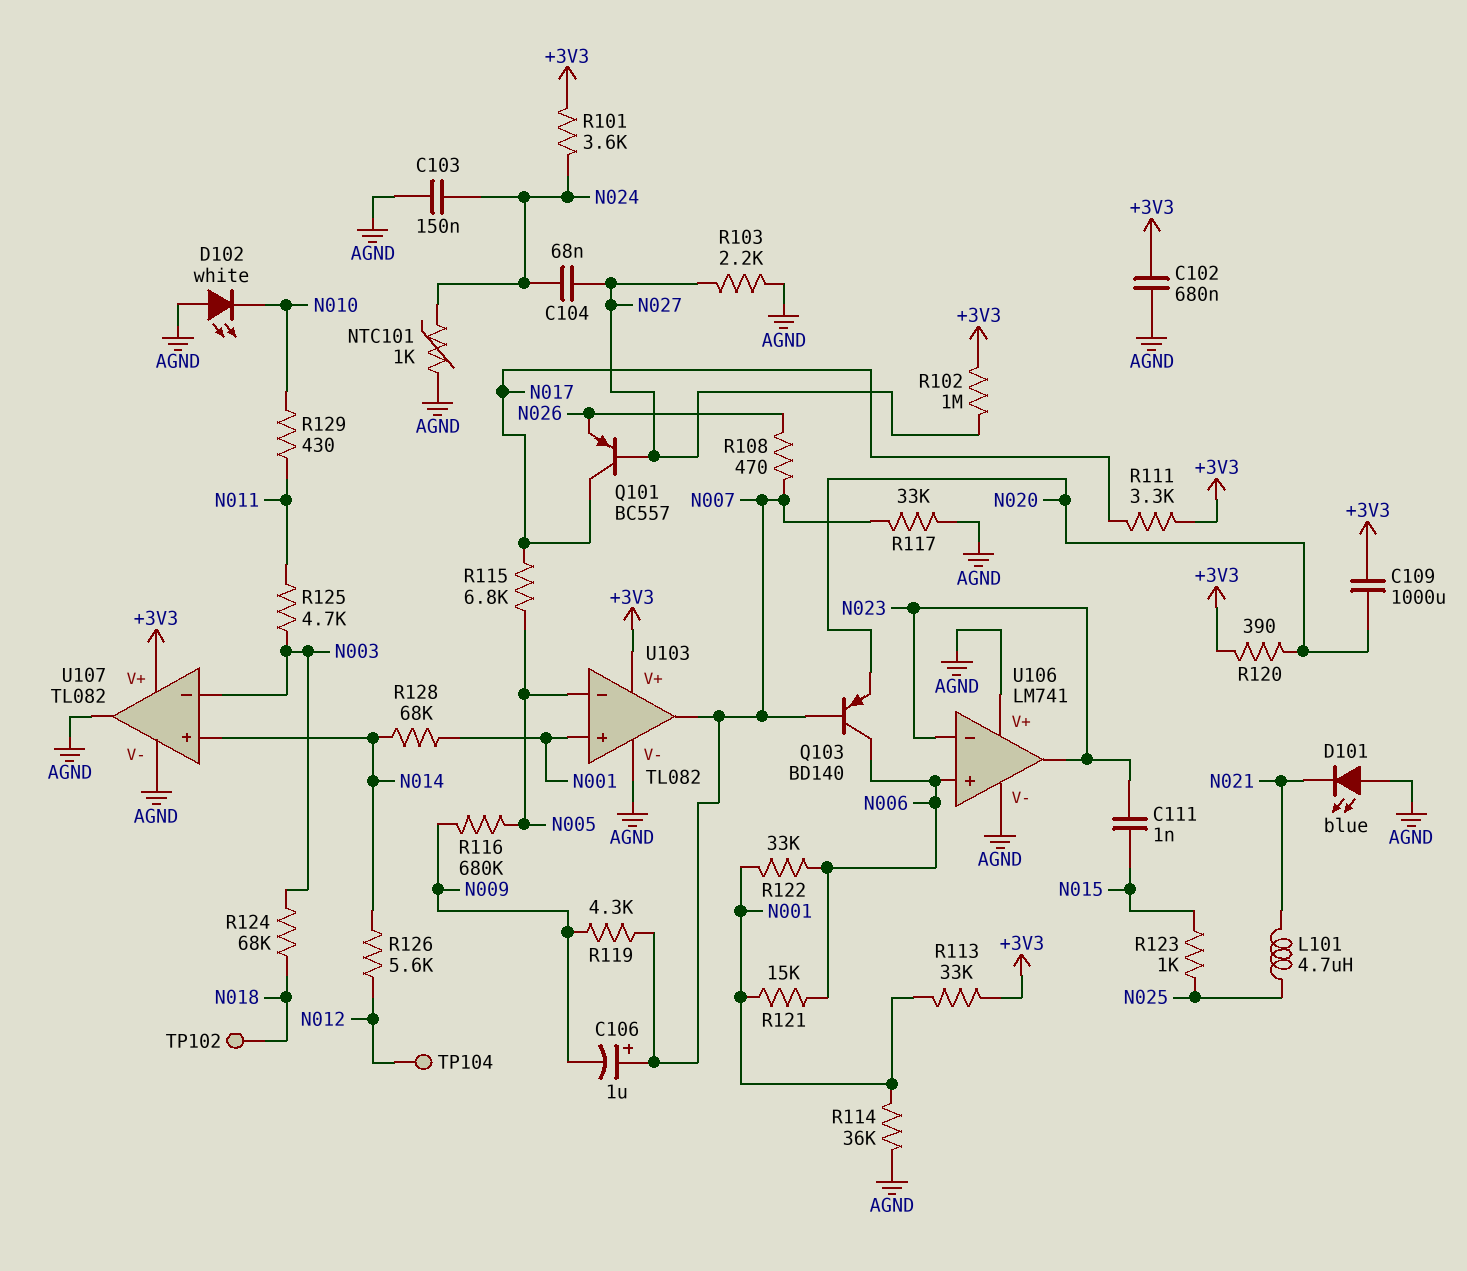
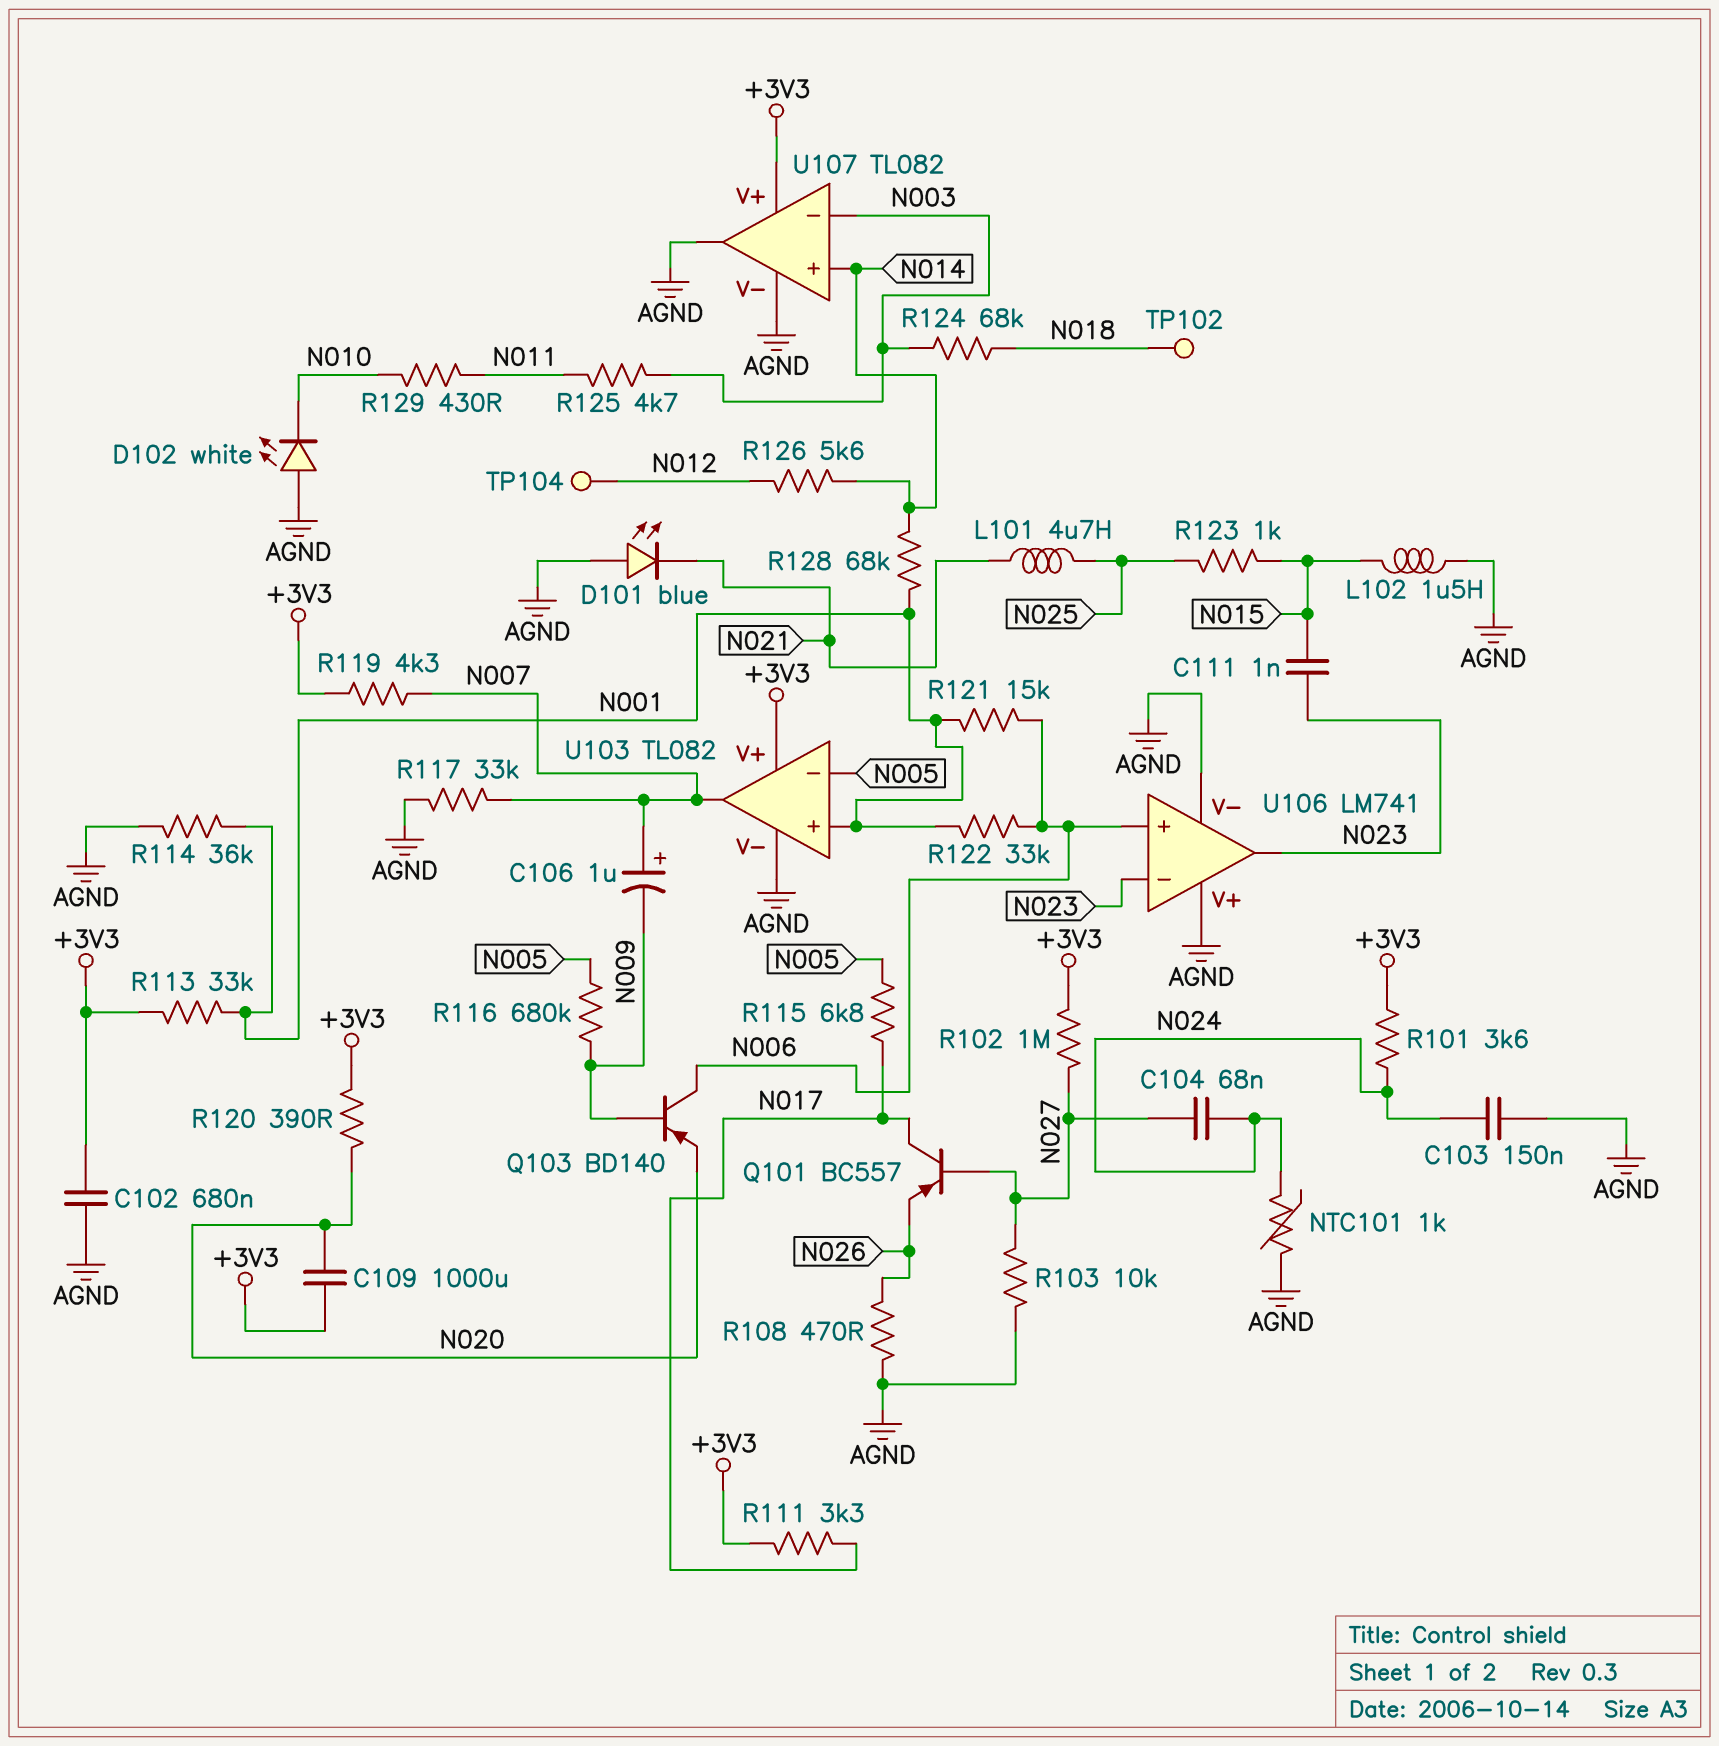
L102: none -> 1.5uH (AGND, N015)
Q103: PNP BD140 (B N007, C N006, E N020) -> PNP BD140 (B N009, C N006, E N020)
R103: 2.2k (AGND, N027) -> 10k (AGND, N027)
R108: 470 (N007, N026) -> 470 (AGND, N026)
R119: 4.3k (N007, N009) -> 4.3k (+3V3, N007)

